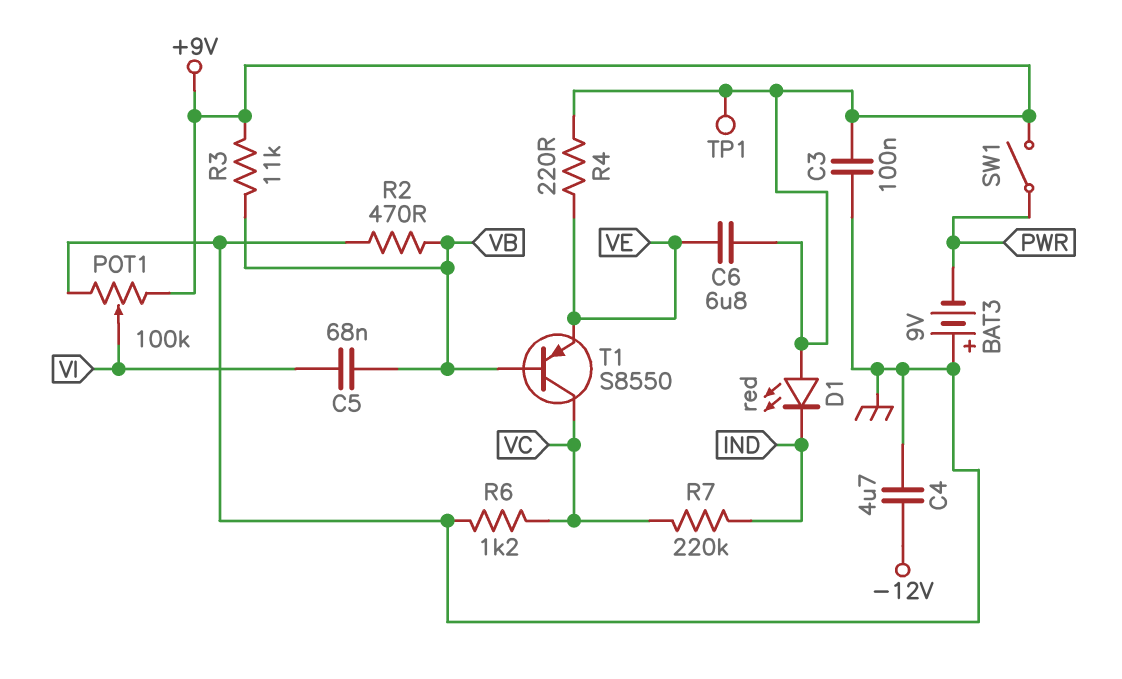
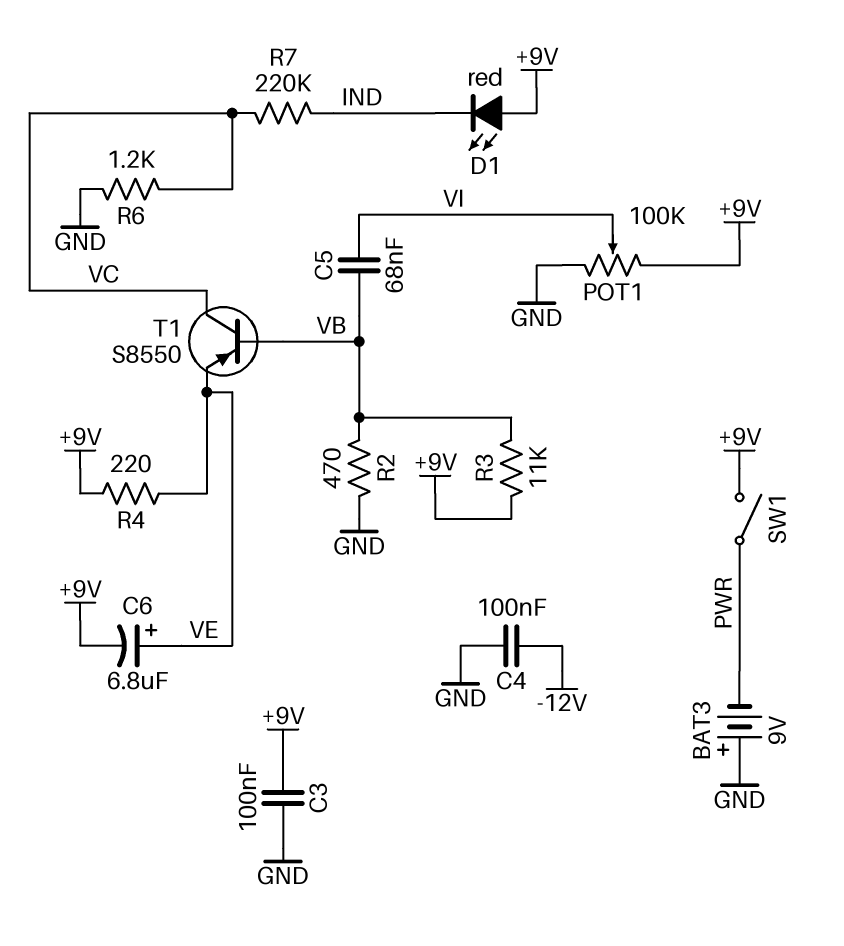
C4: 4.7uF (-12V, GND) -> 100nF (-12V, GND)
C6: 6.8uF (+9V, VE) -> 6.8uF (plus VE, minus +9V)
TP1: test point (+9V) -> none

